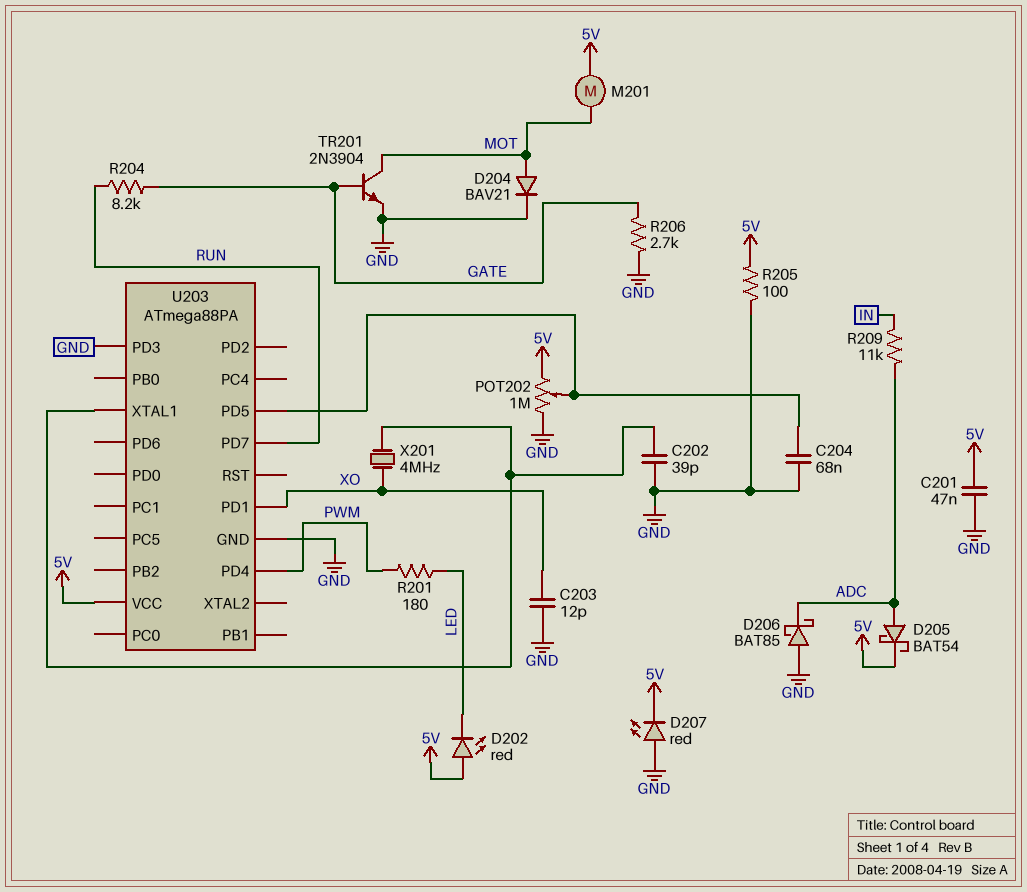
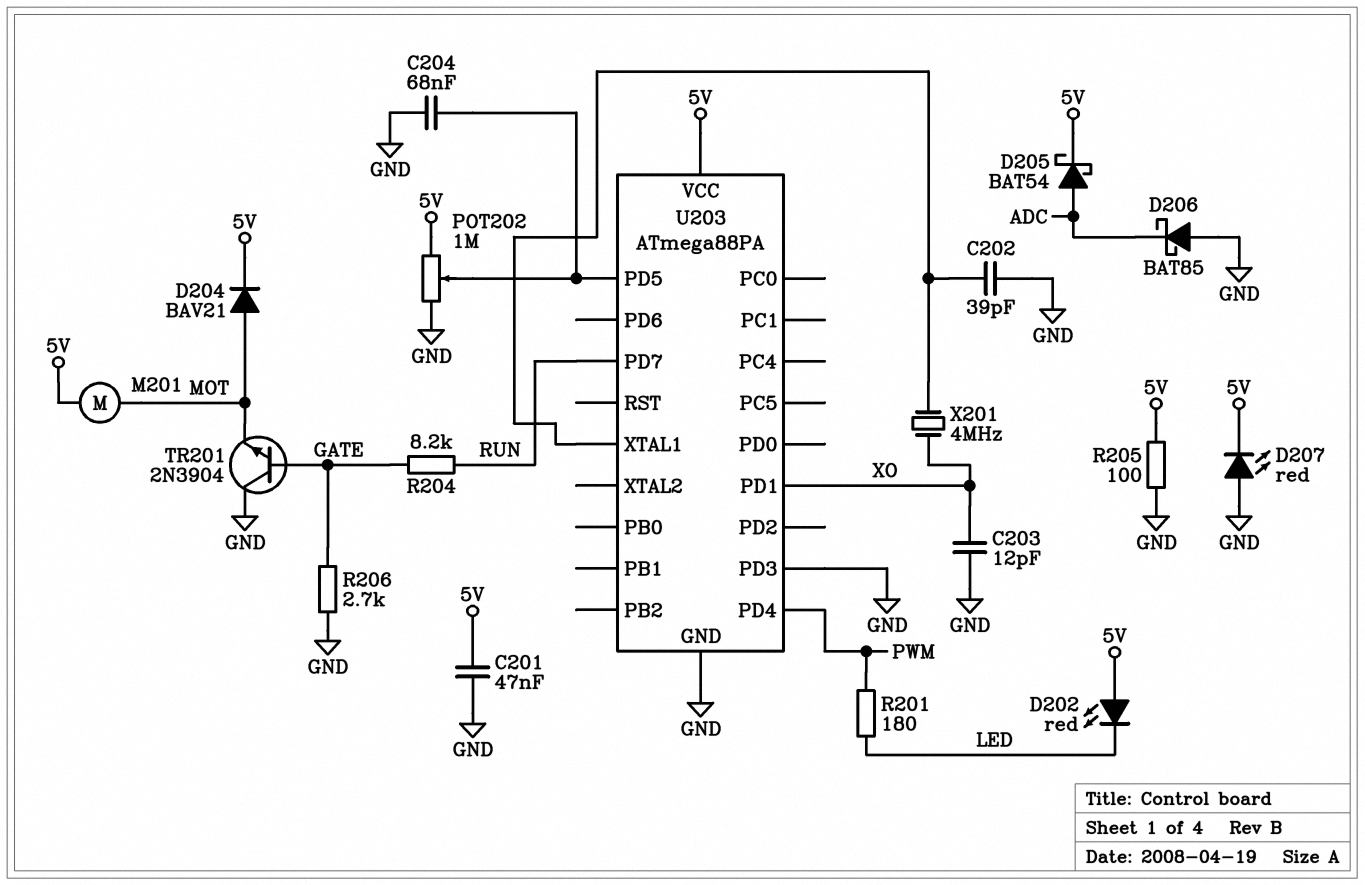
D204: diode BAV21 (A MOT, K GND) -> diode BAV21 (A MOT, K 5V)
R209: 11k (ADC, IN) -> none
TR201: NPN 2N3904 (B GATE, C MOT, E GND) -> NPN 2N3904 (B GATE, C GND, E MOT)

